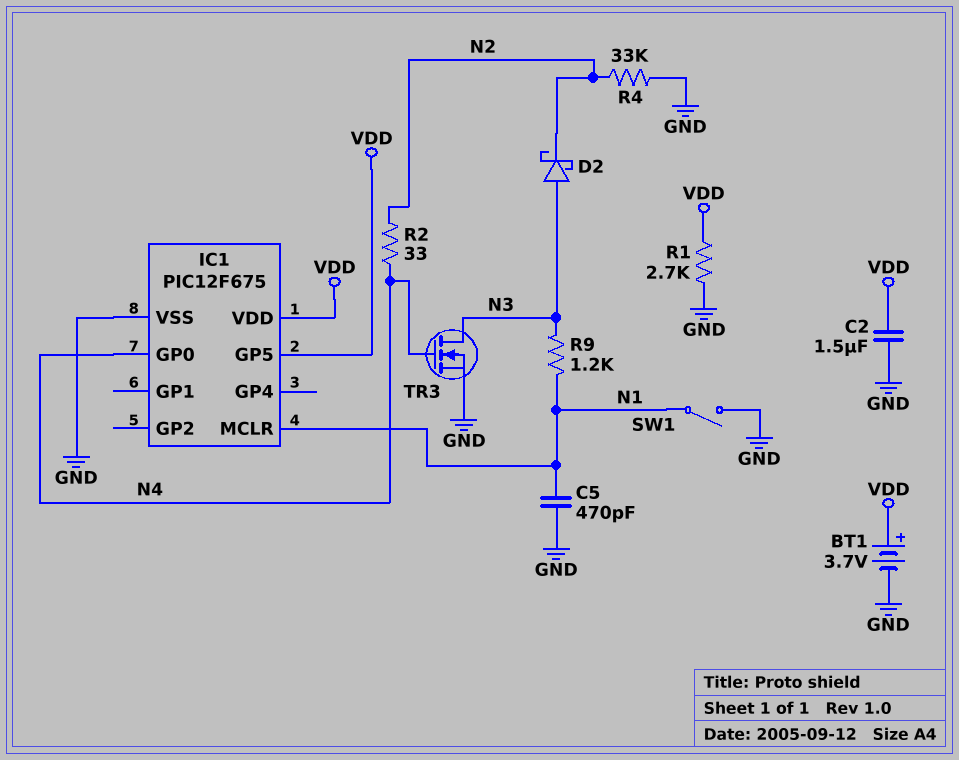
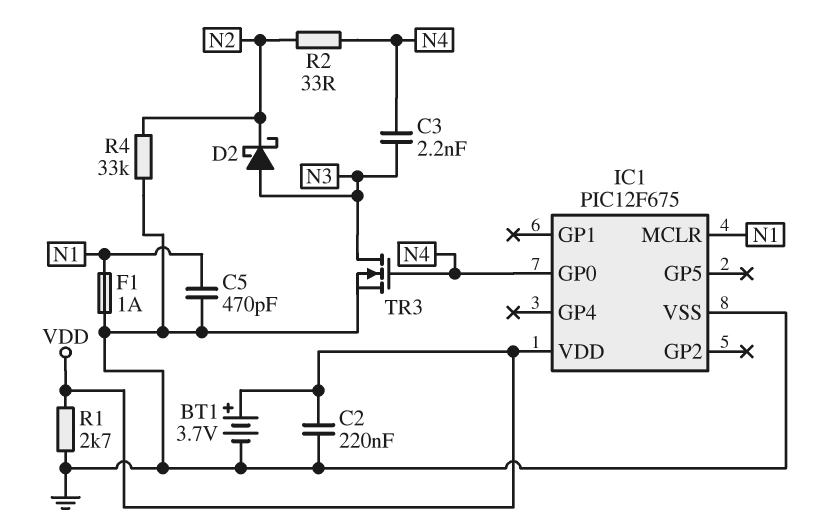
C2: 1.5uF (GND, VDD) -> 220nF (GND, VDD)
C3: none -> 2.2nF (N3, N4)
F1: none -> 1A (GND, N1)
IC1 pin GP5: VDD -> none
R9: 1.2k (N1, N3) -> none
SW1: switch (GND, N1) -> none

